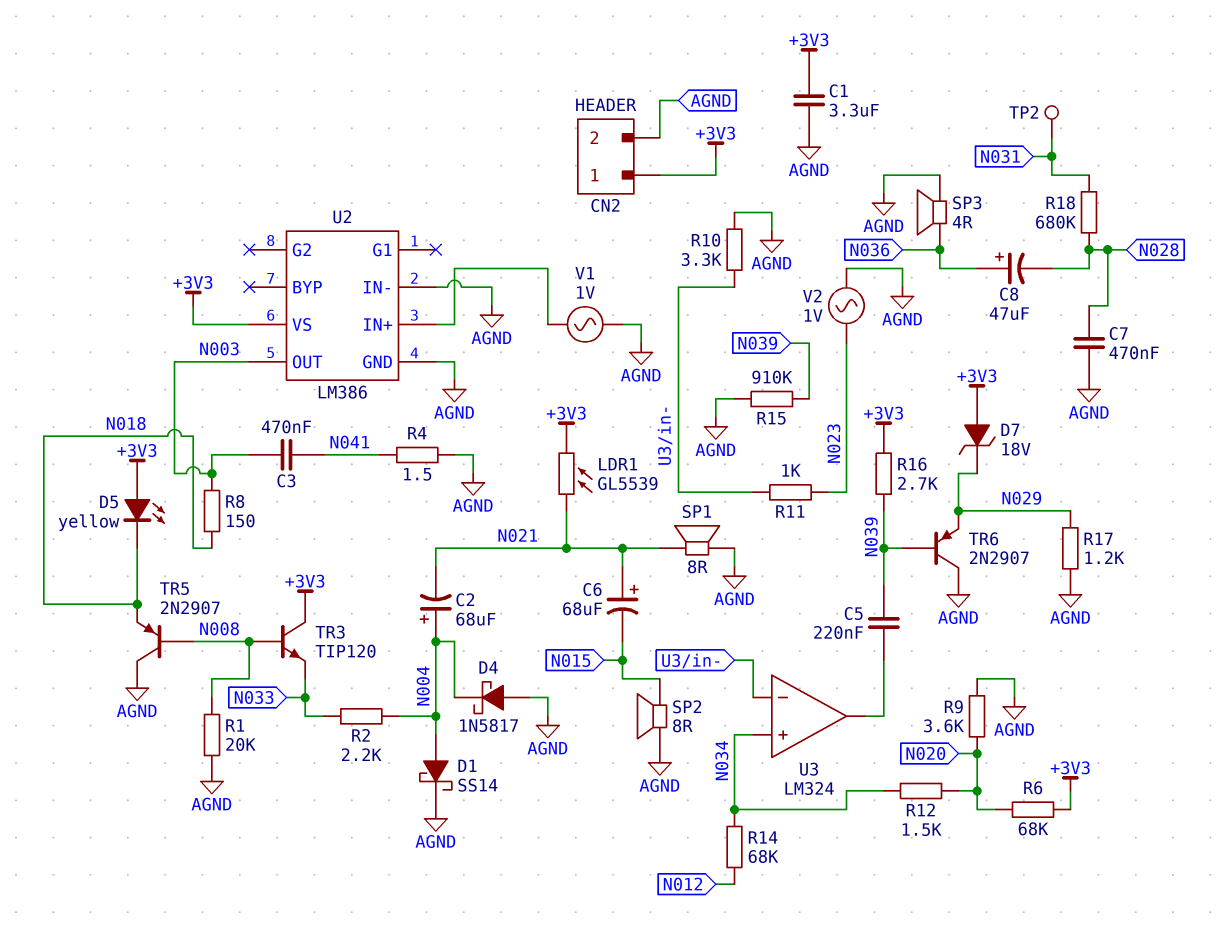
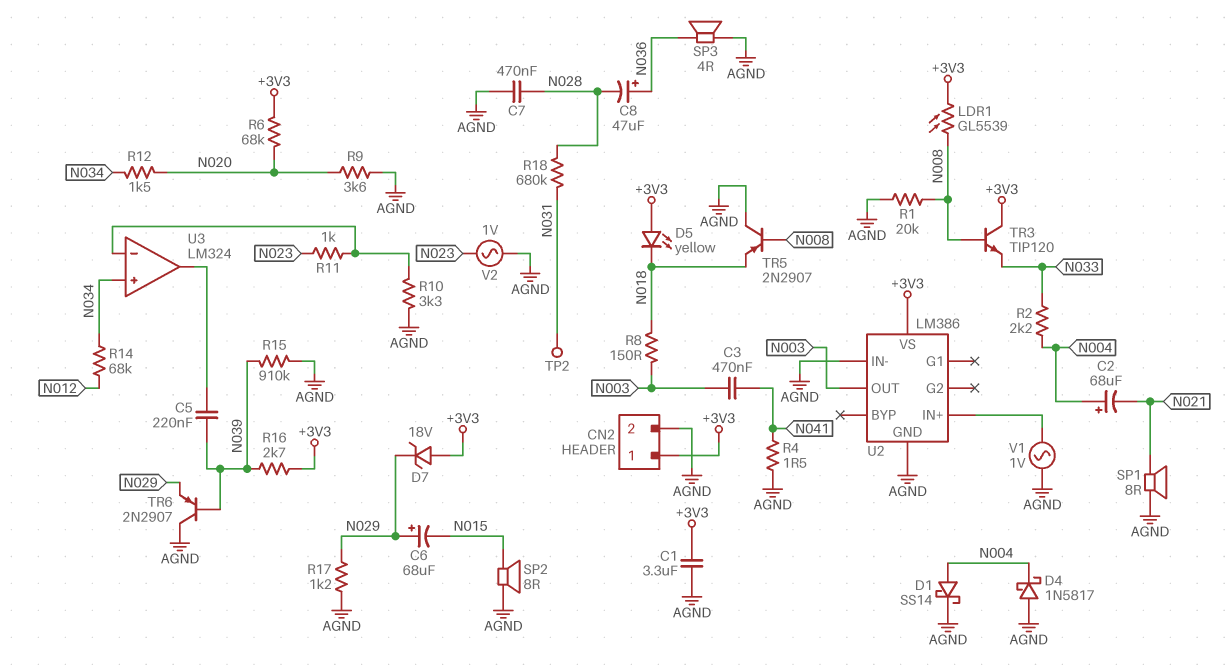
C6: 68uF (plus N021, minus N015) -> 68uF (plus N029, minus N015)
LDR1: GL5539 (+3V3, N021) -> GL5539 (+3V3, N008)

